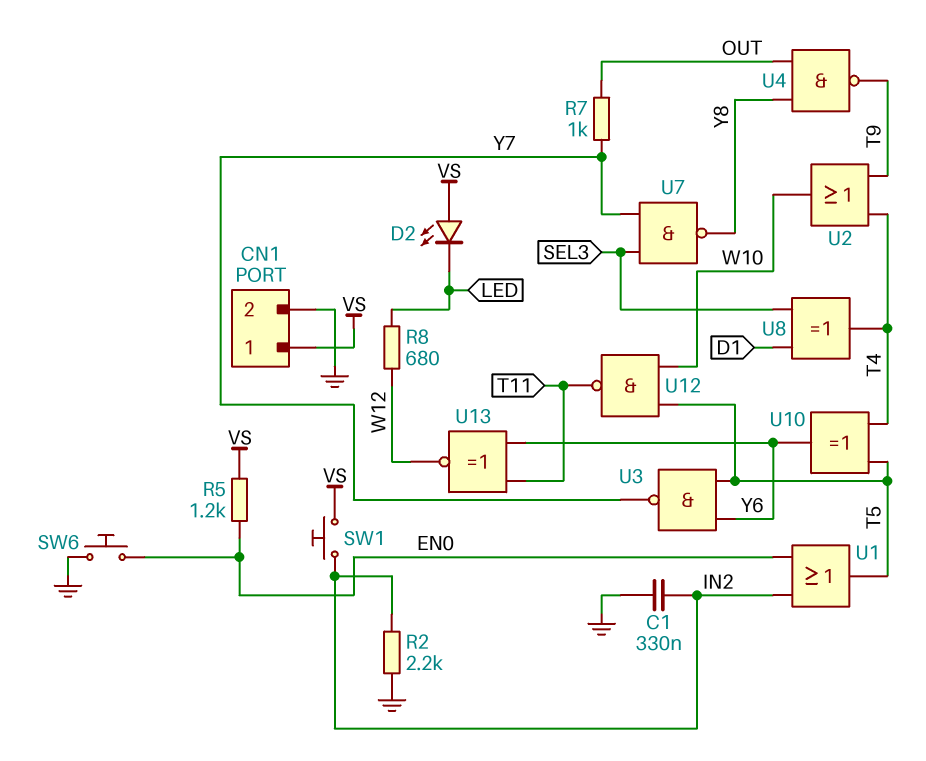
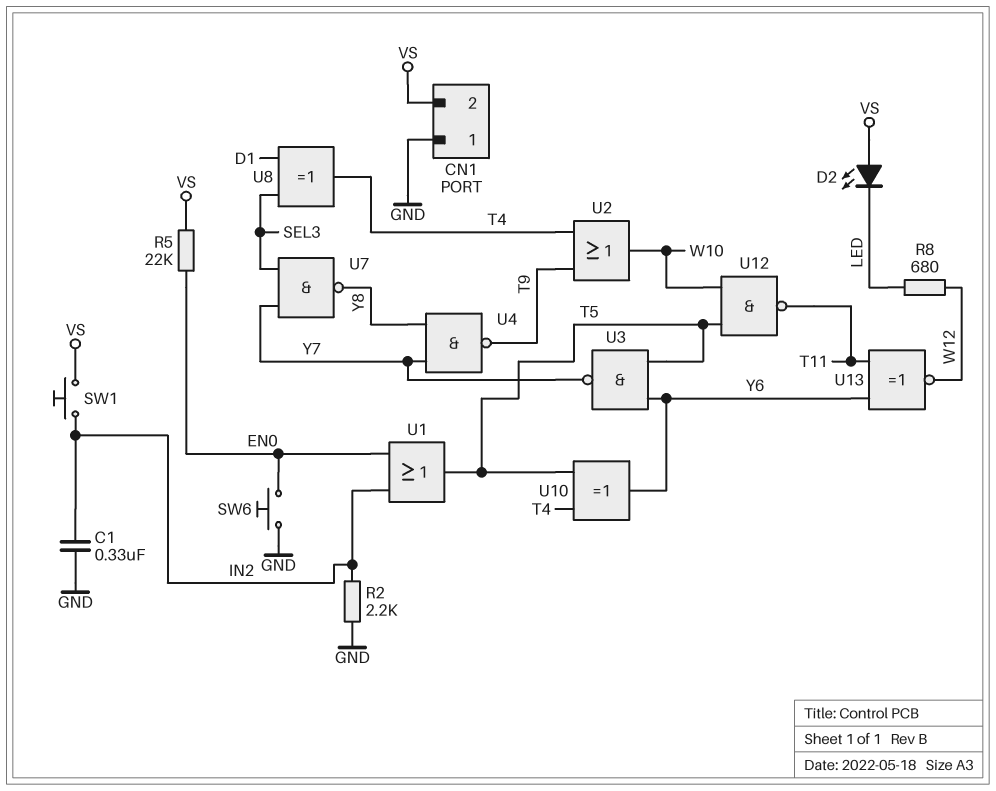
CN1 pin 1: VS -> GND
CN1 pin 2: GND -> VS
R5: 1.2k (EN0, VS) -> 22k (EN0, VS)
R7: 1k (OUT, Y7) -> none
U4: NAND (in OUT, in Y8, out T9) -> NAND (in Y7, in Y8, out T9)

